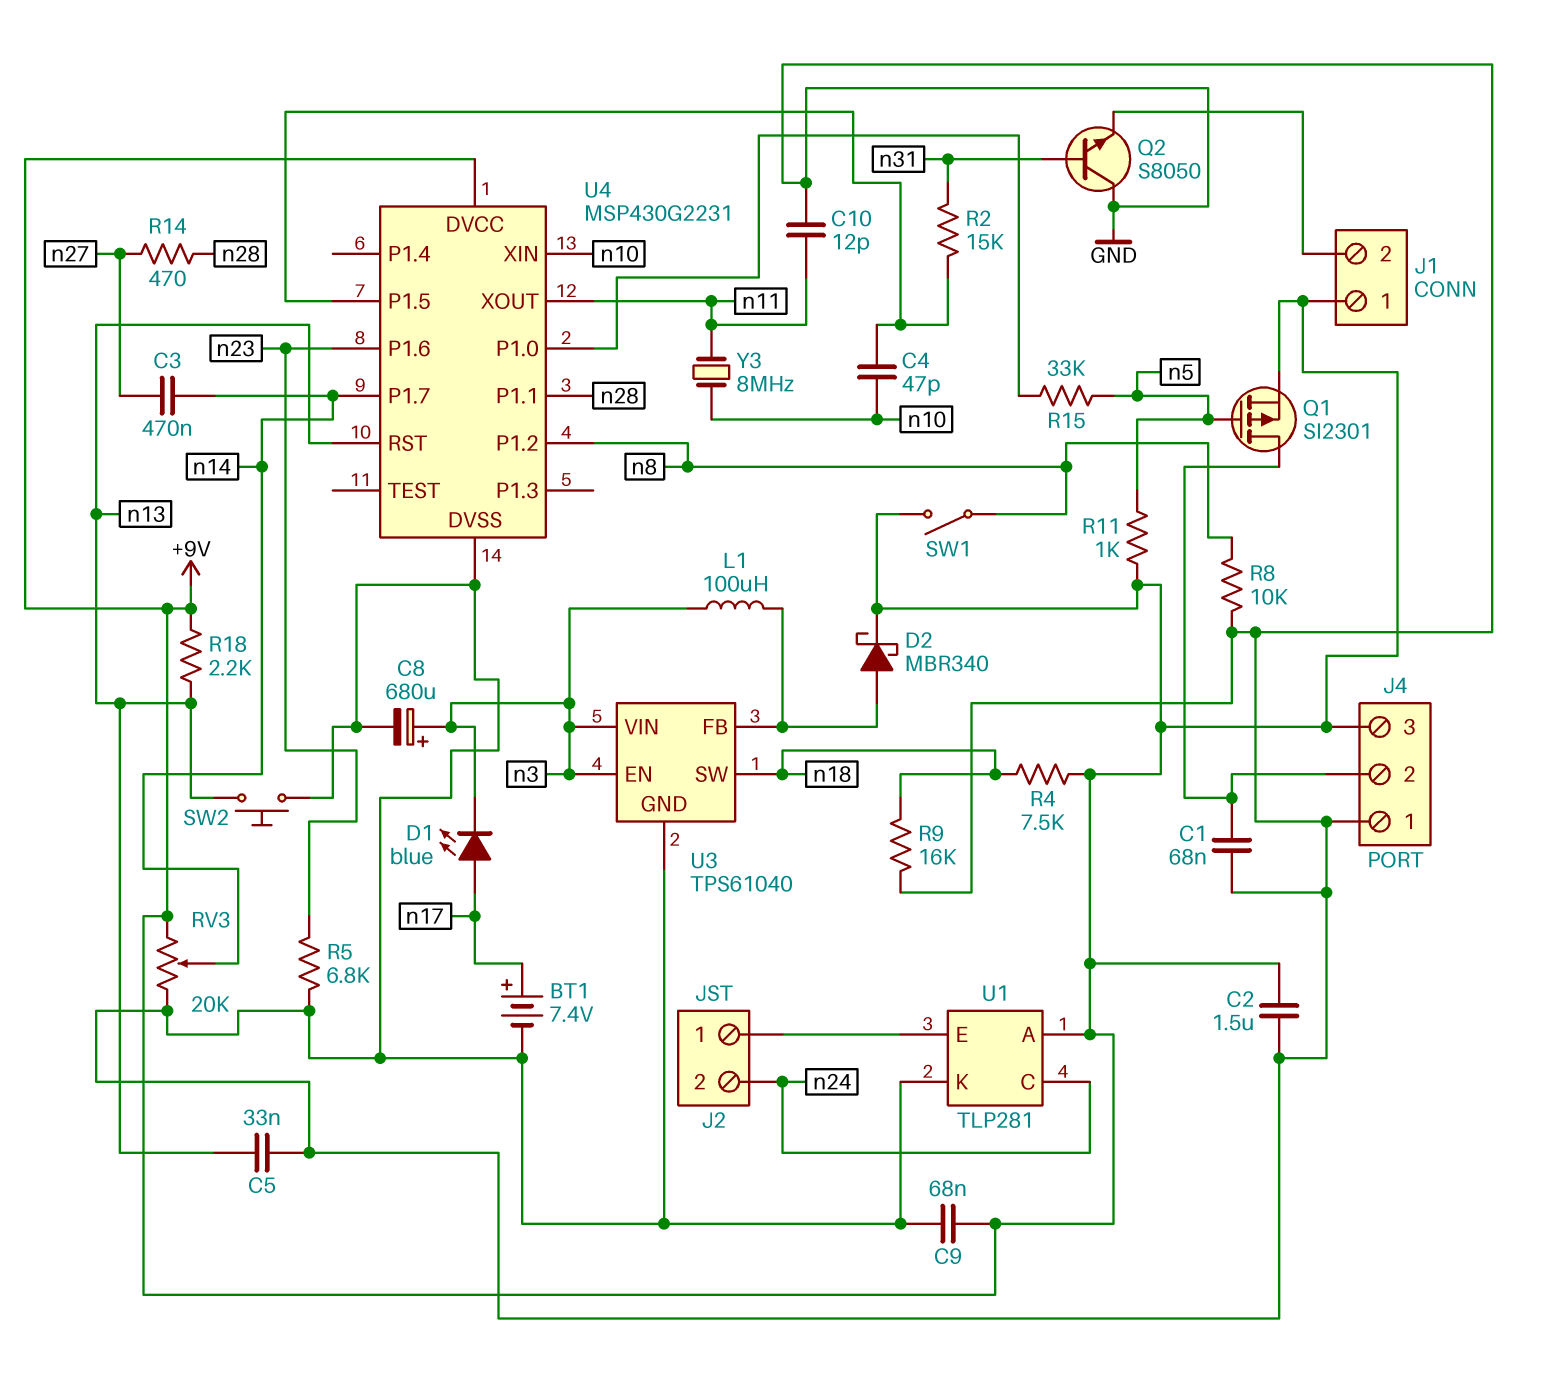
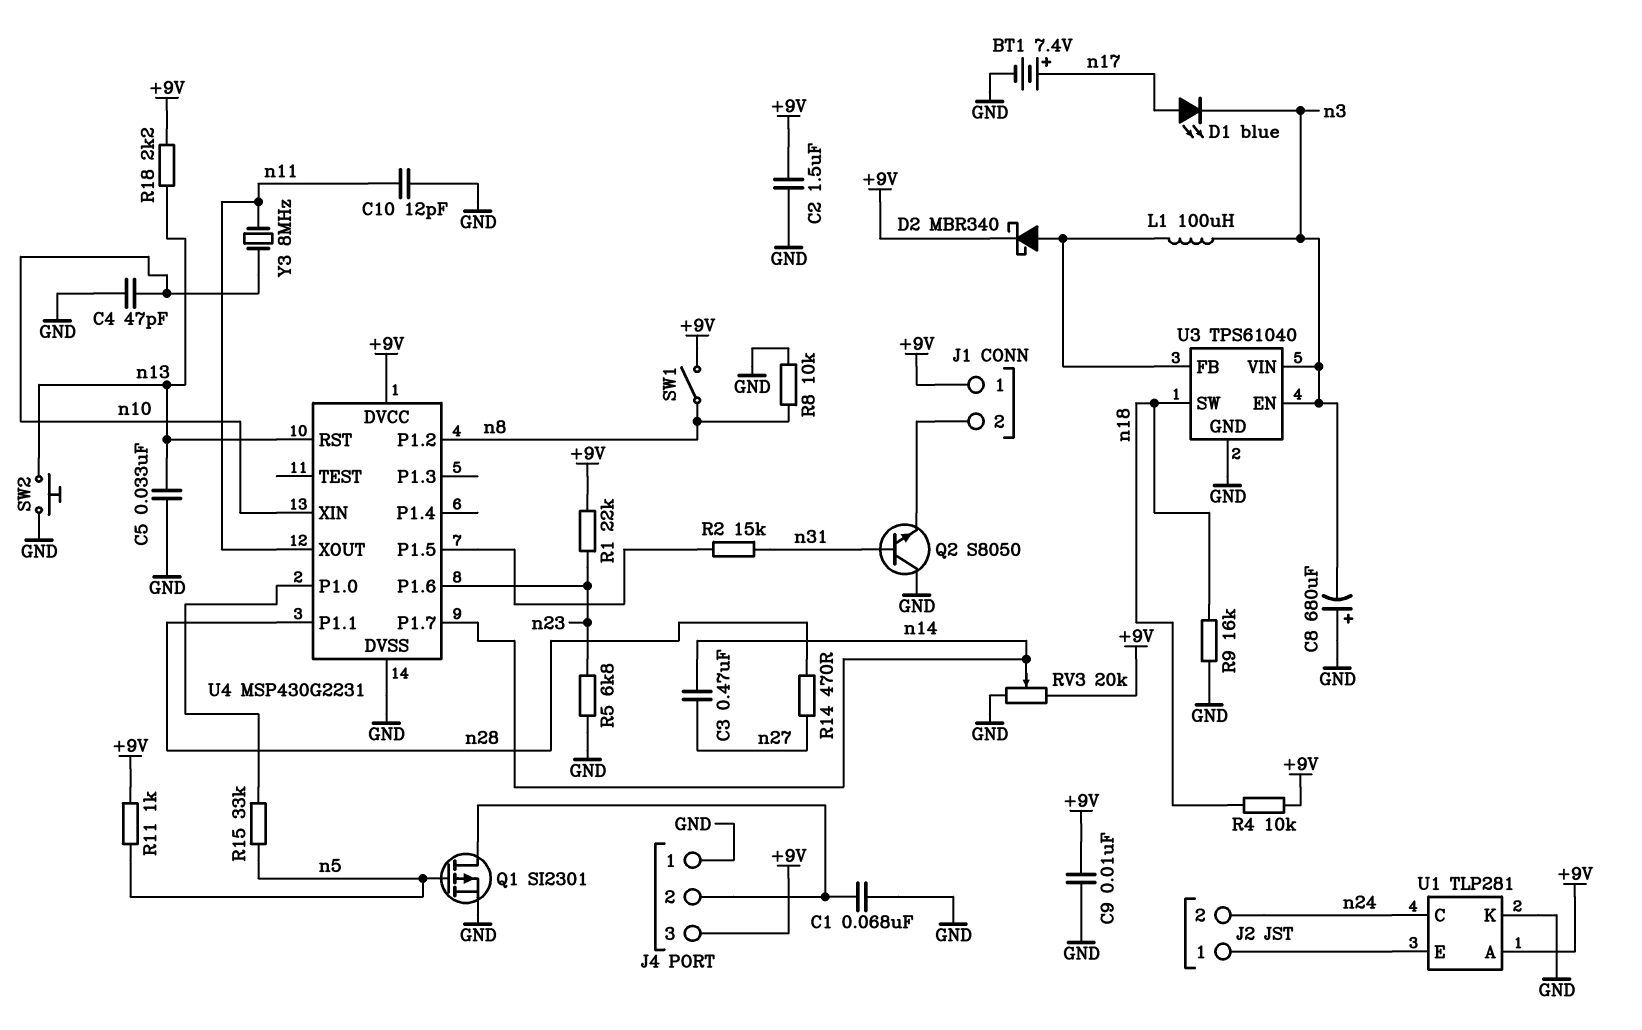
C4: 47pF (U4/P1.5, n10) -> 47pF (GND, n10)
C8: 680uF (plus n3, minus GND) -> 680uF (plus GND, minus n3)
C9: 68nF (+9V, GND) -> 10nF (+9V, GND)
Q1: PMOS SI2301 (G n5, D J4/2, S +9V) -> PMOS SI2301 (G n5, D J4/2, S GND)
R1: none -> 22k (+9V, n23)
R4: 7.5k (+9V, n18) -> 10k (+9V, n18)

